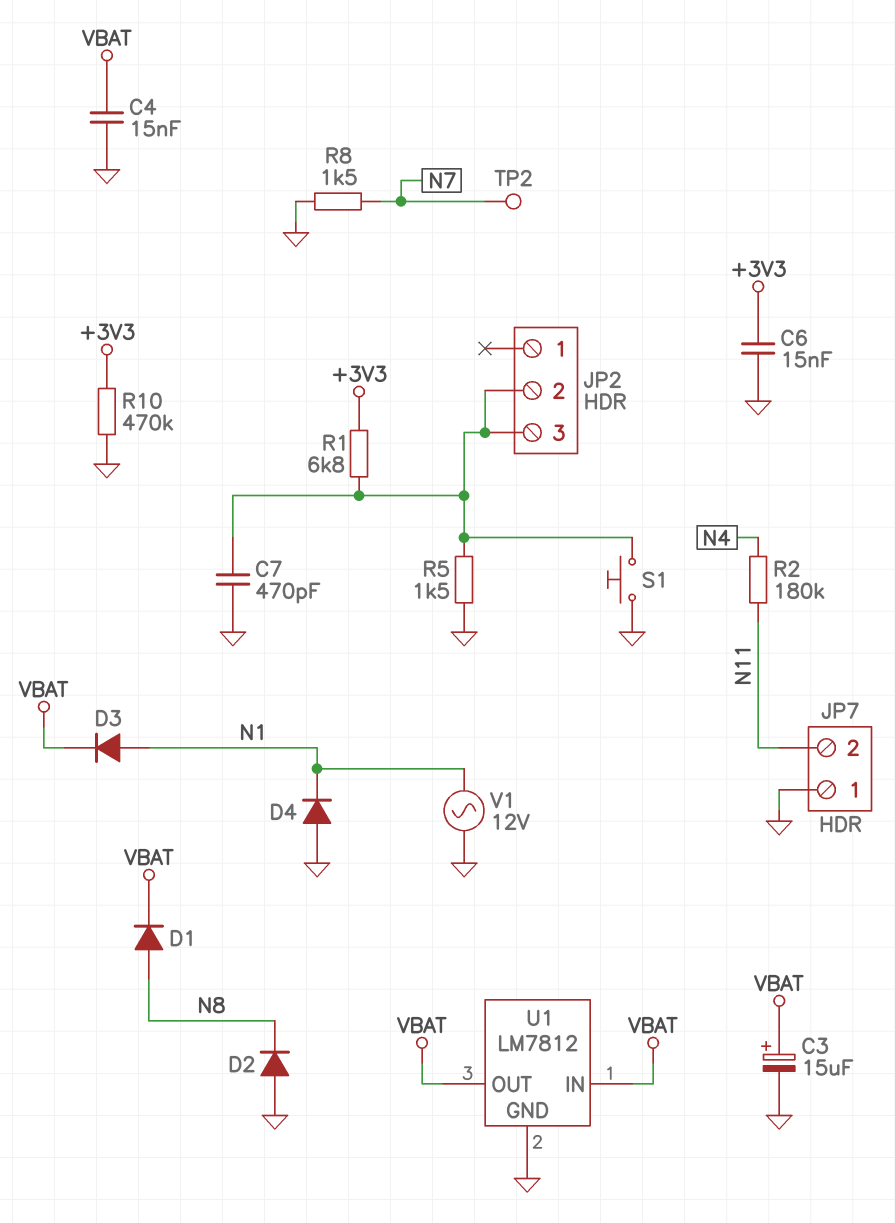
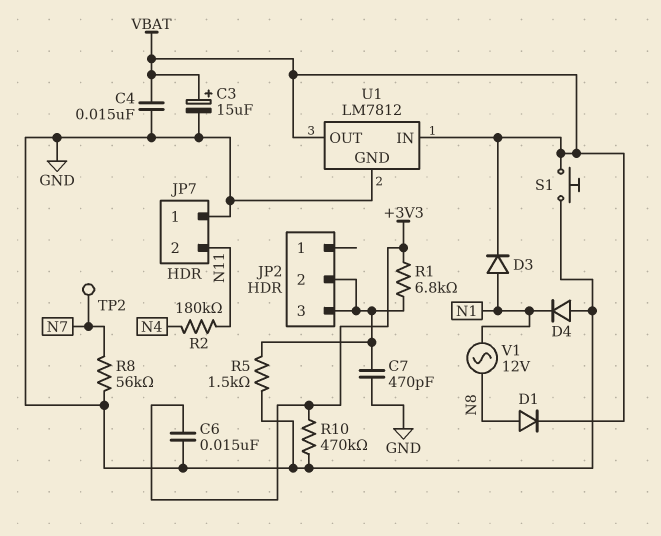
D2: diode (A GND, K N8) -> none
R8: 1.5k (GND, N7) -> 56k (GND, N7)
S1: button (GND, JP2/2) -> button (GND, VBAT)
V1: AC 12V (GND, N1) -> AC 12V (N1, N8)

